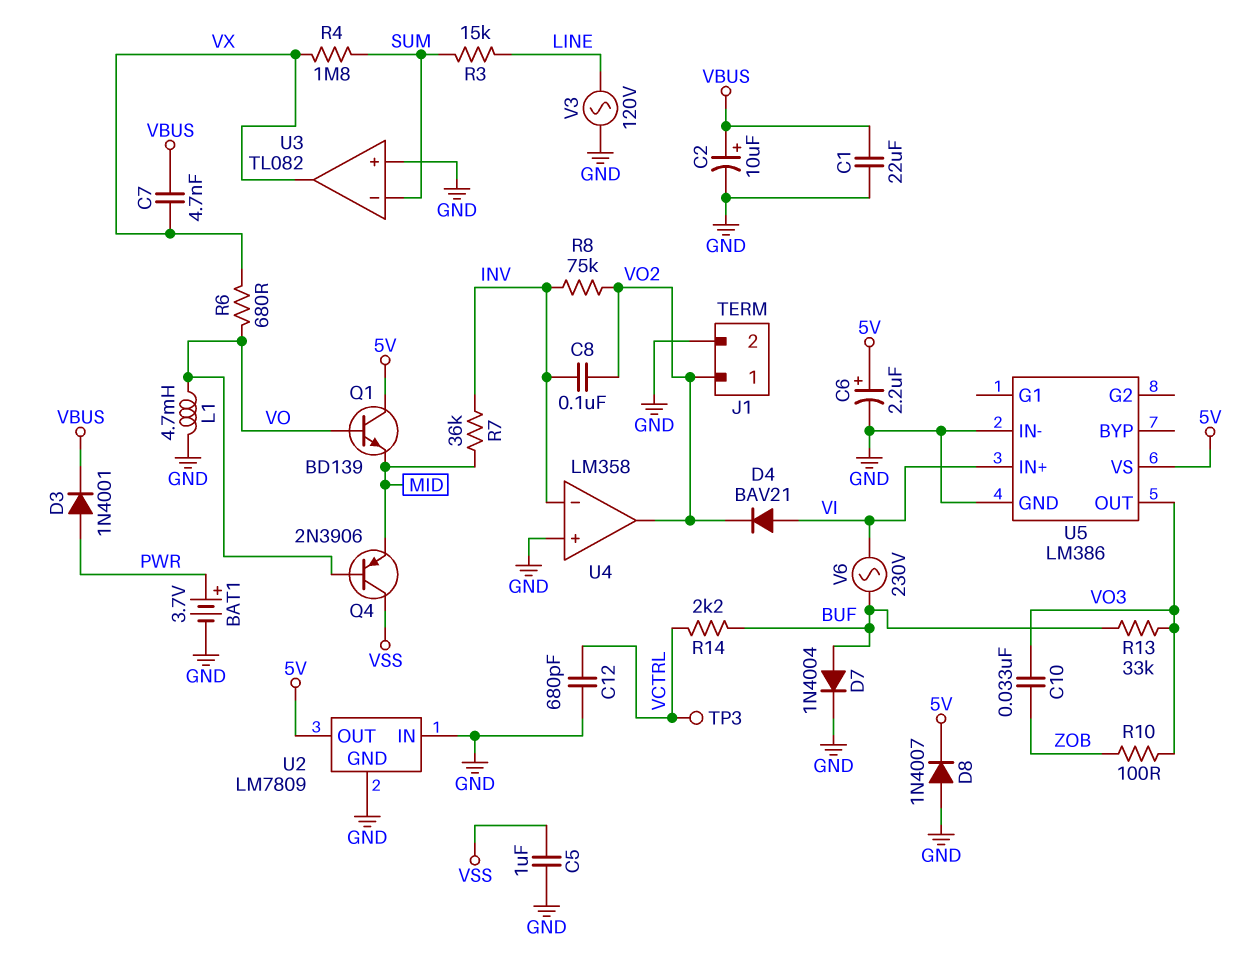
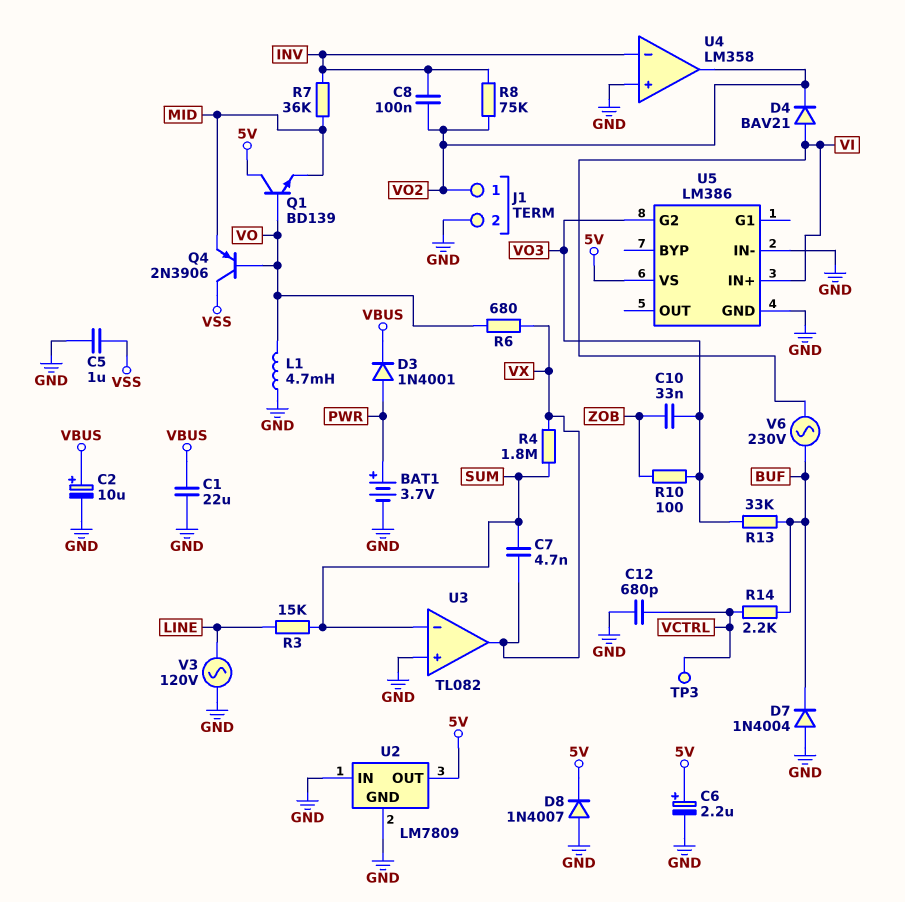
C7: 4.7nF (VBUS, VX) -> 4.7nF (SUM, VX)
D7: diode 1N4004 (A BUF, K GND) -> diode 1N4004 (A GND, K BUF)
U5 pin G2: none -> VO3
U5 pin OUT: VO3 -> none

